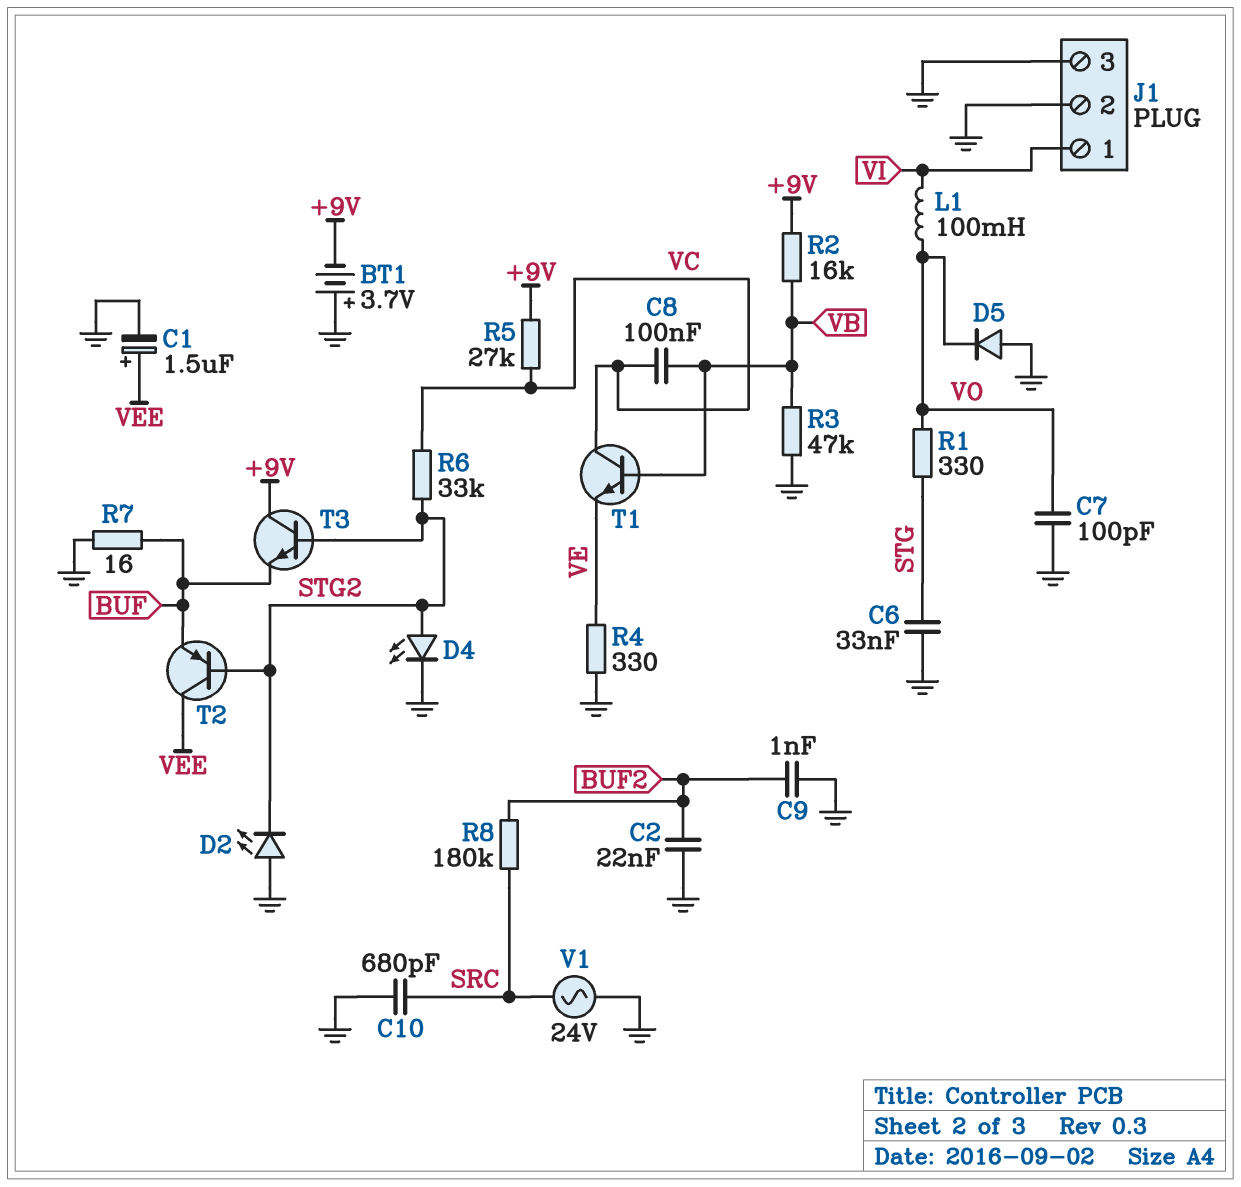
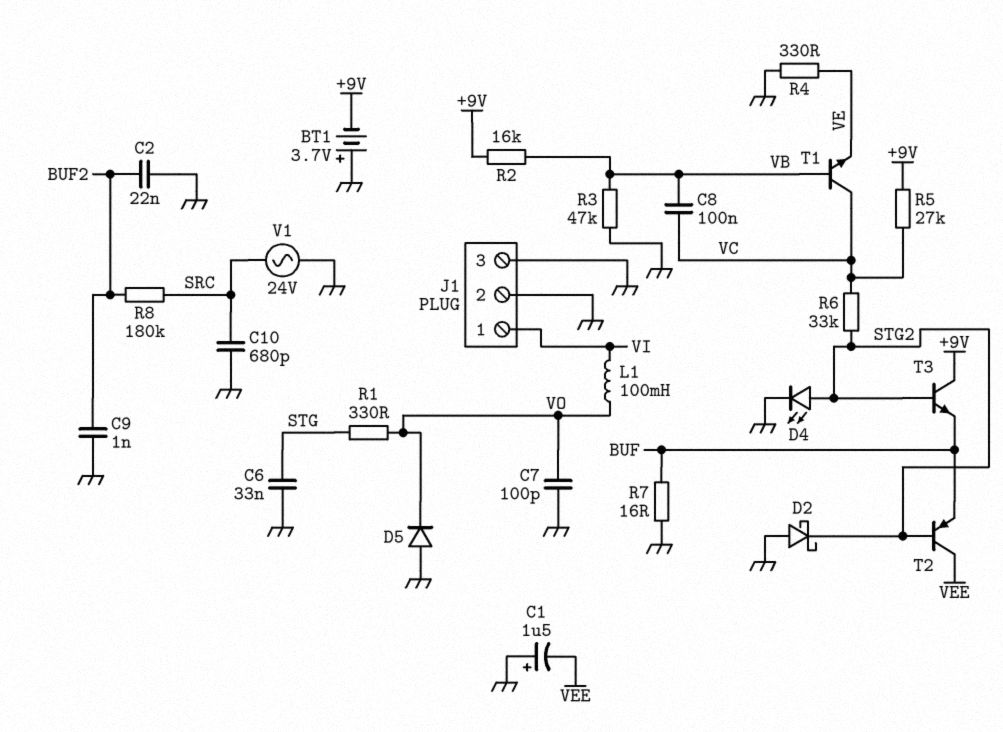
C1: 1.5uF (plus VEE, minus GND) -> 1.5uF (plus GND, minus VEE)
D2: LED (A GND, K STG2) -> schottky (A GND, K STG2)

